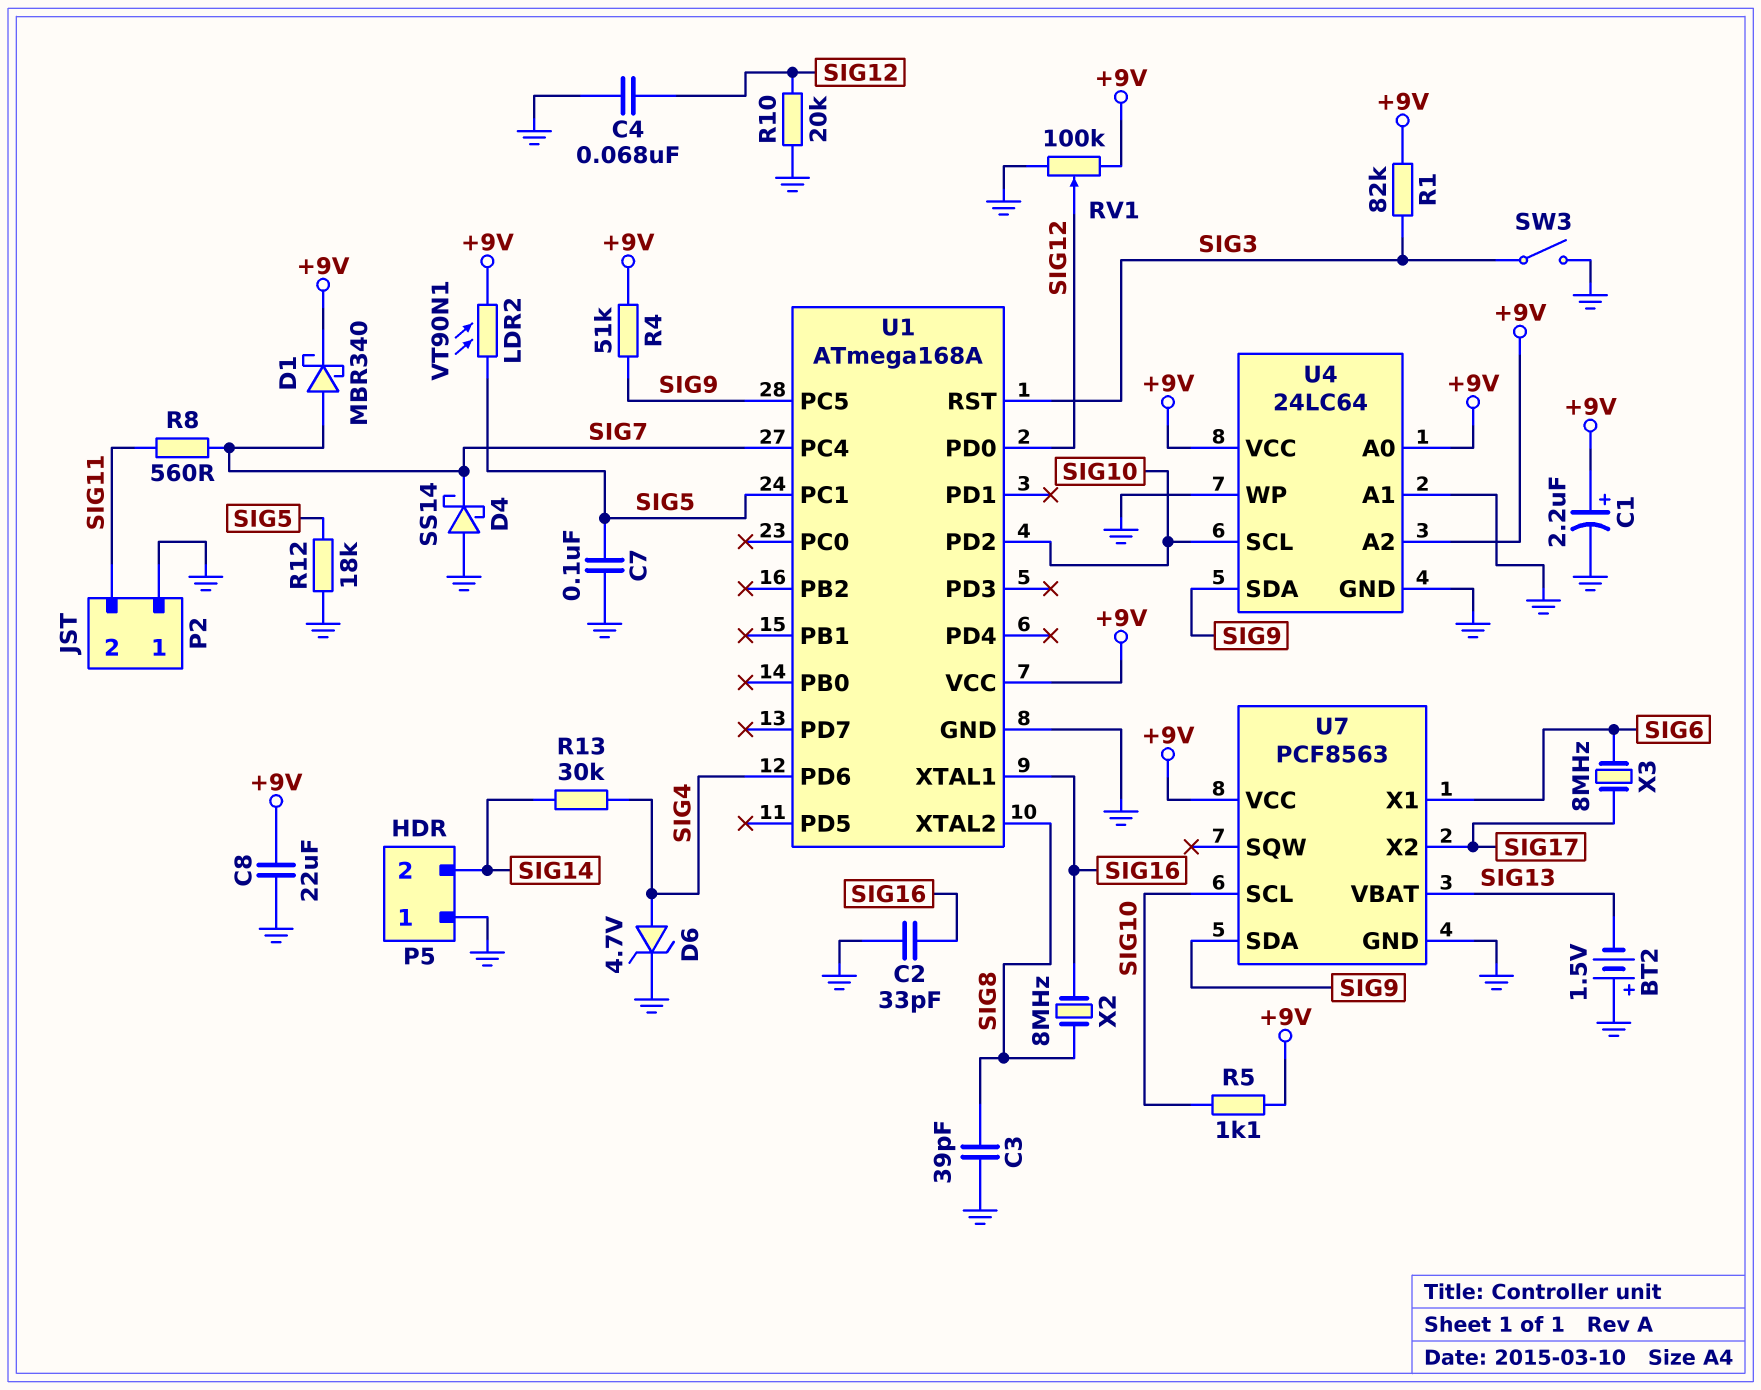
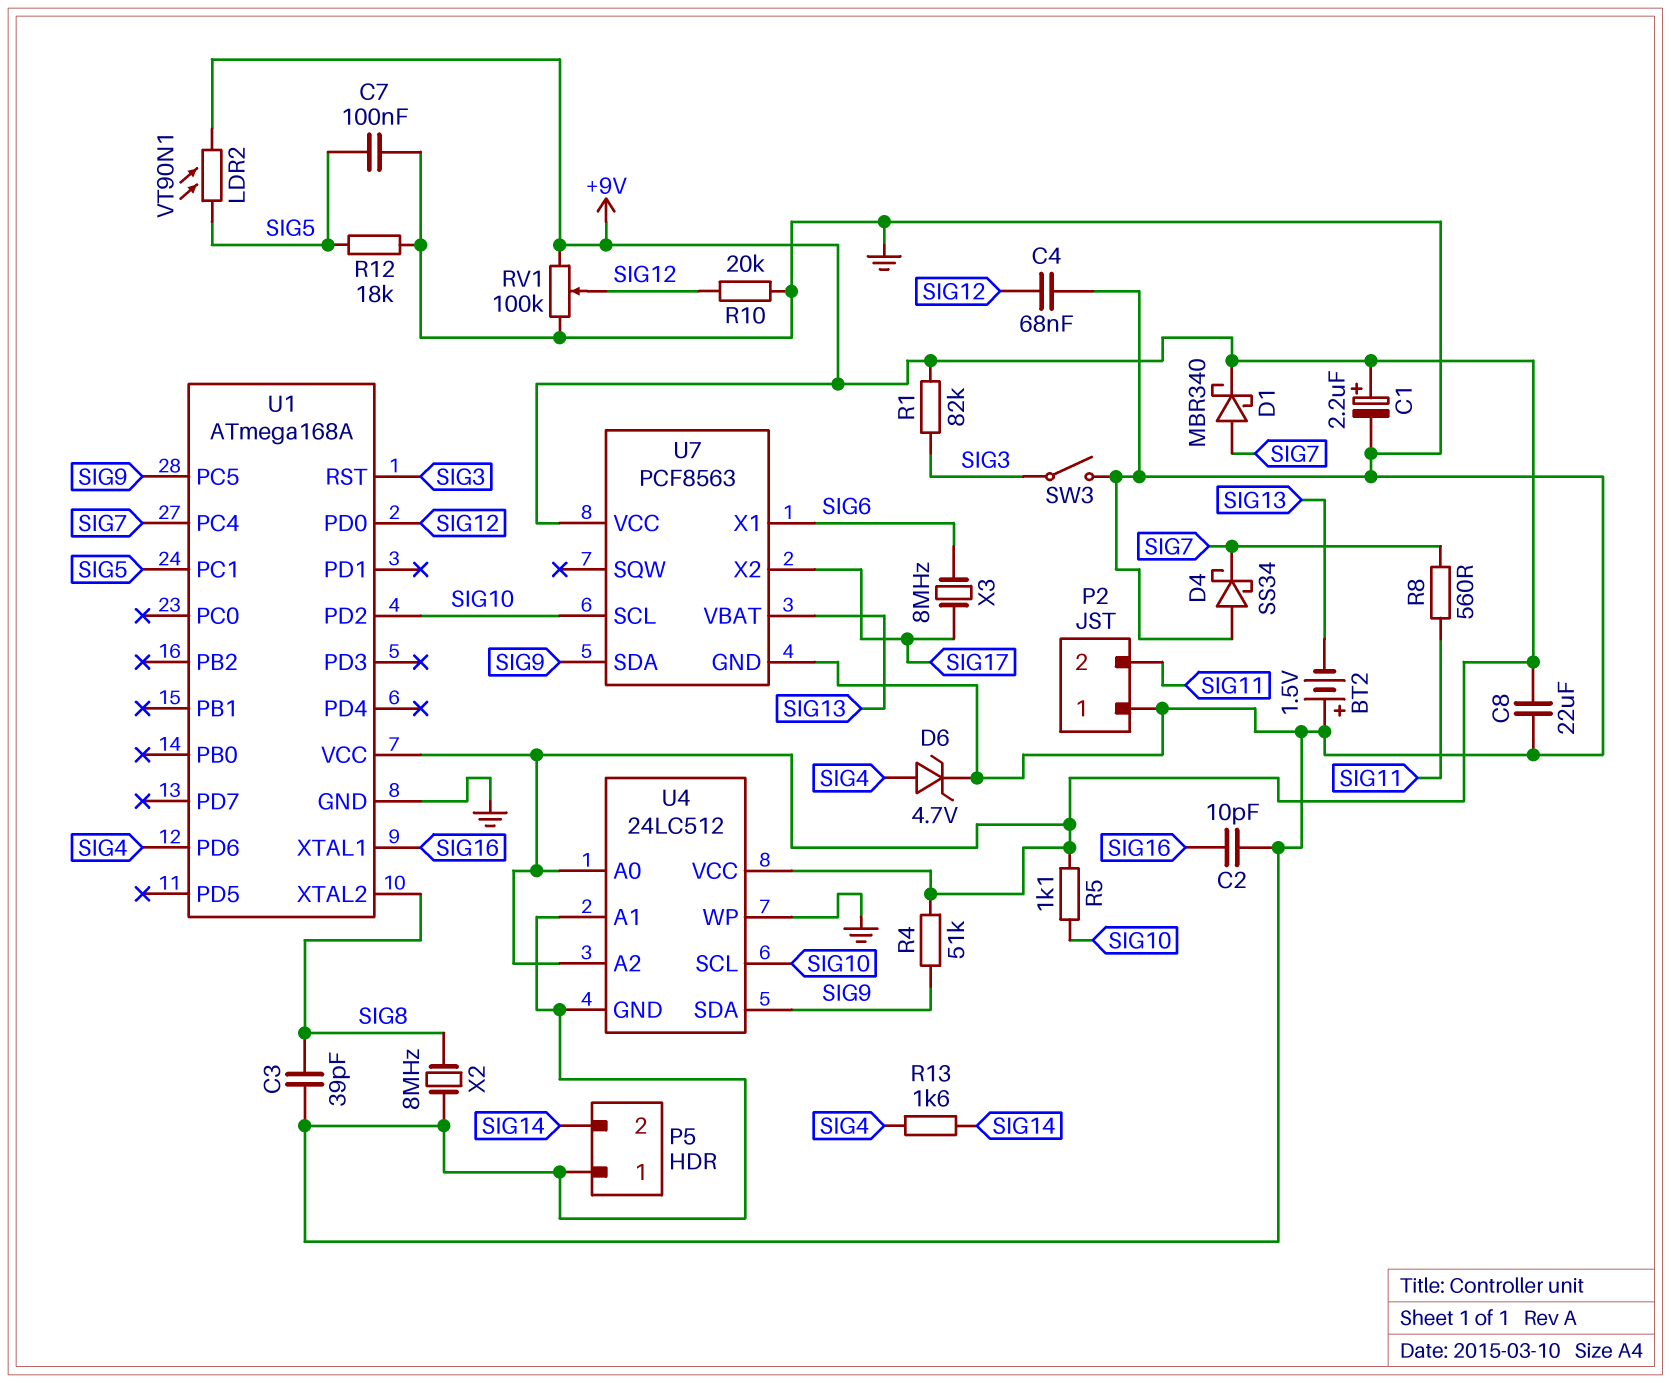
C2: 33pF (GND, SIG16) -> 10pF (GND, SIG16)
D4: schottky SS14 (A GND, K SIG7) -> schottky SS34 (A GND, K SIG7)
R13: 30k (SIG4, SIG14) -> 1.6k (SIG4, SIG14)
U4: 24LC64 -> 24LC512
X2: 8MHz (SIG8, SIG16) -> 8MHz (GND, SIG8)

